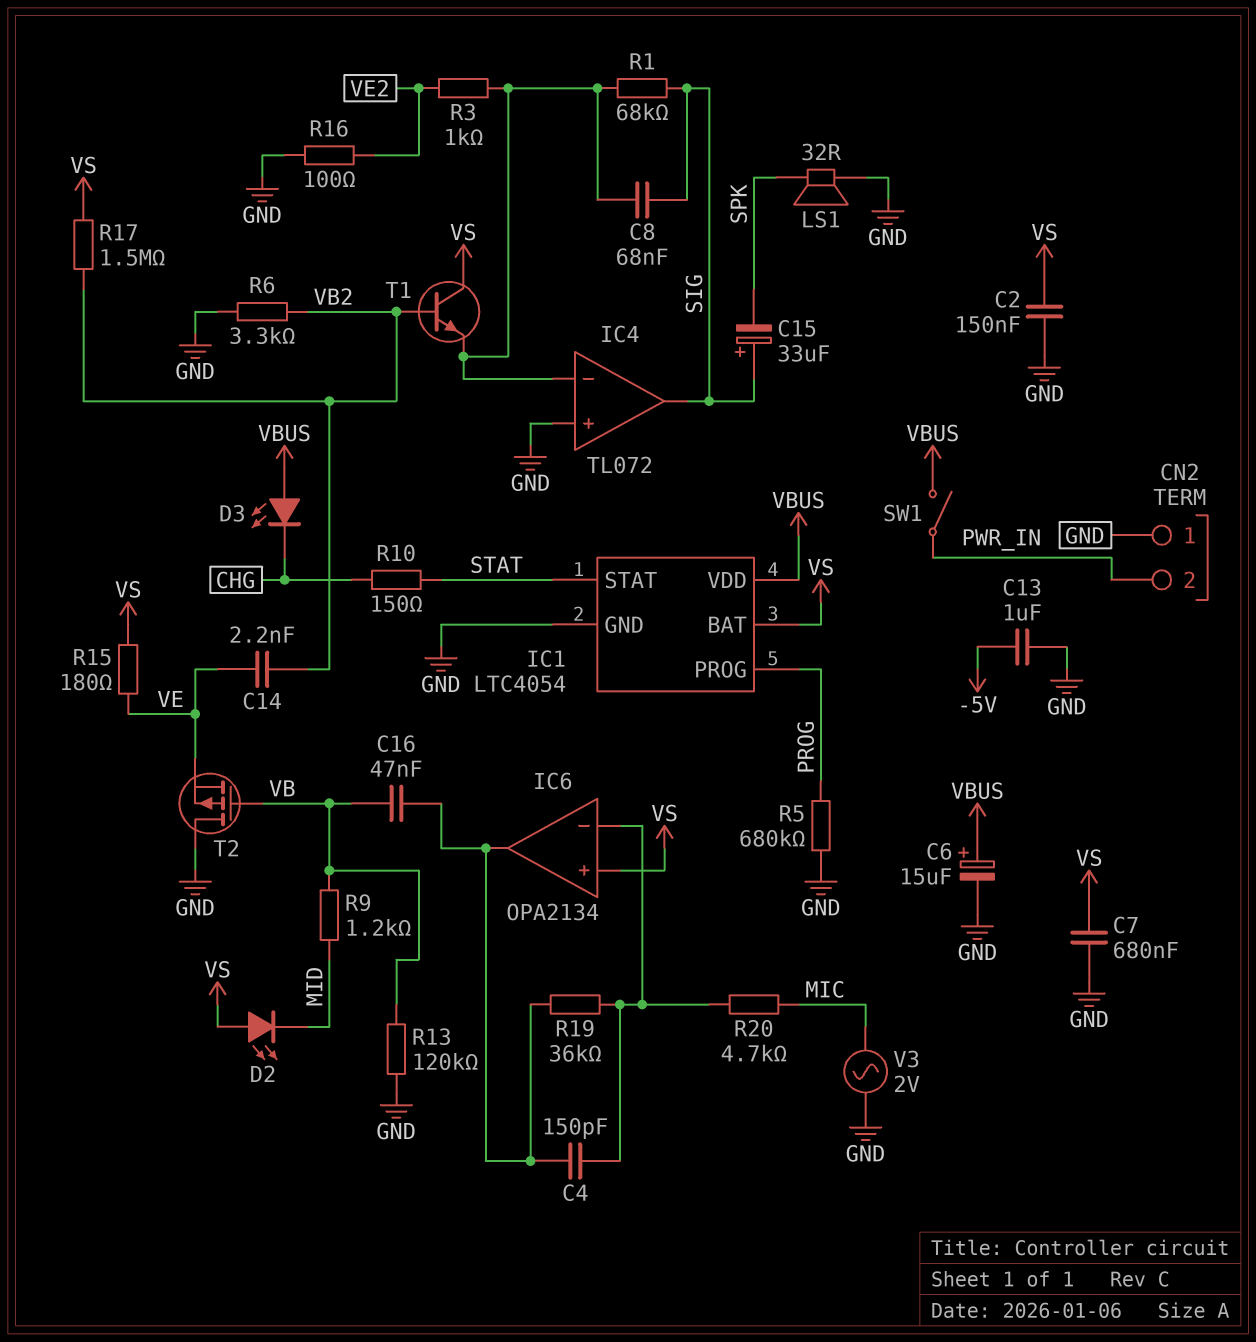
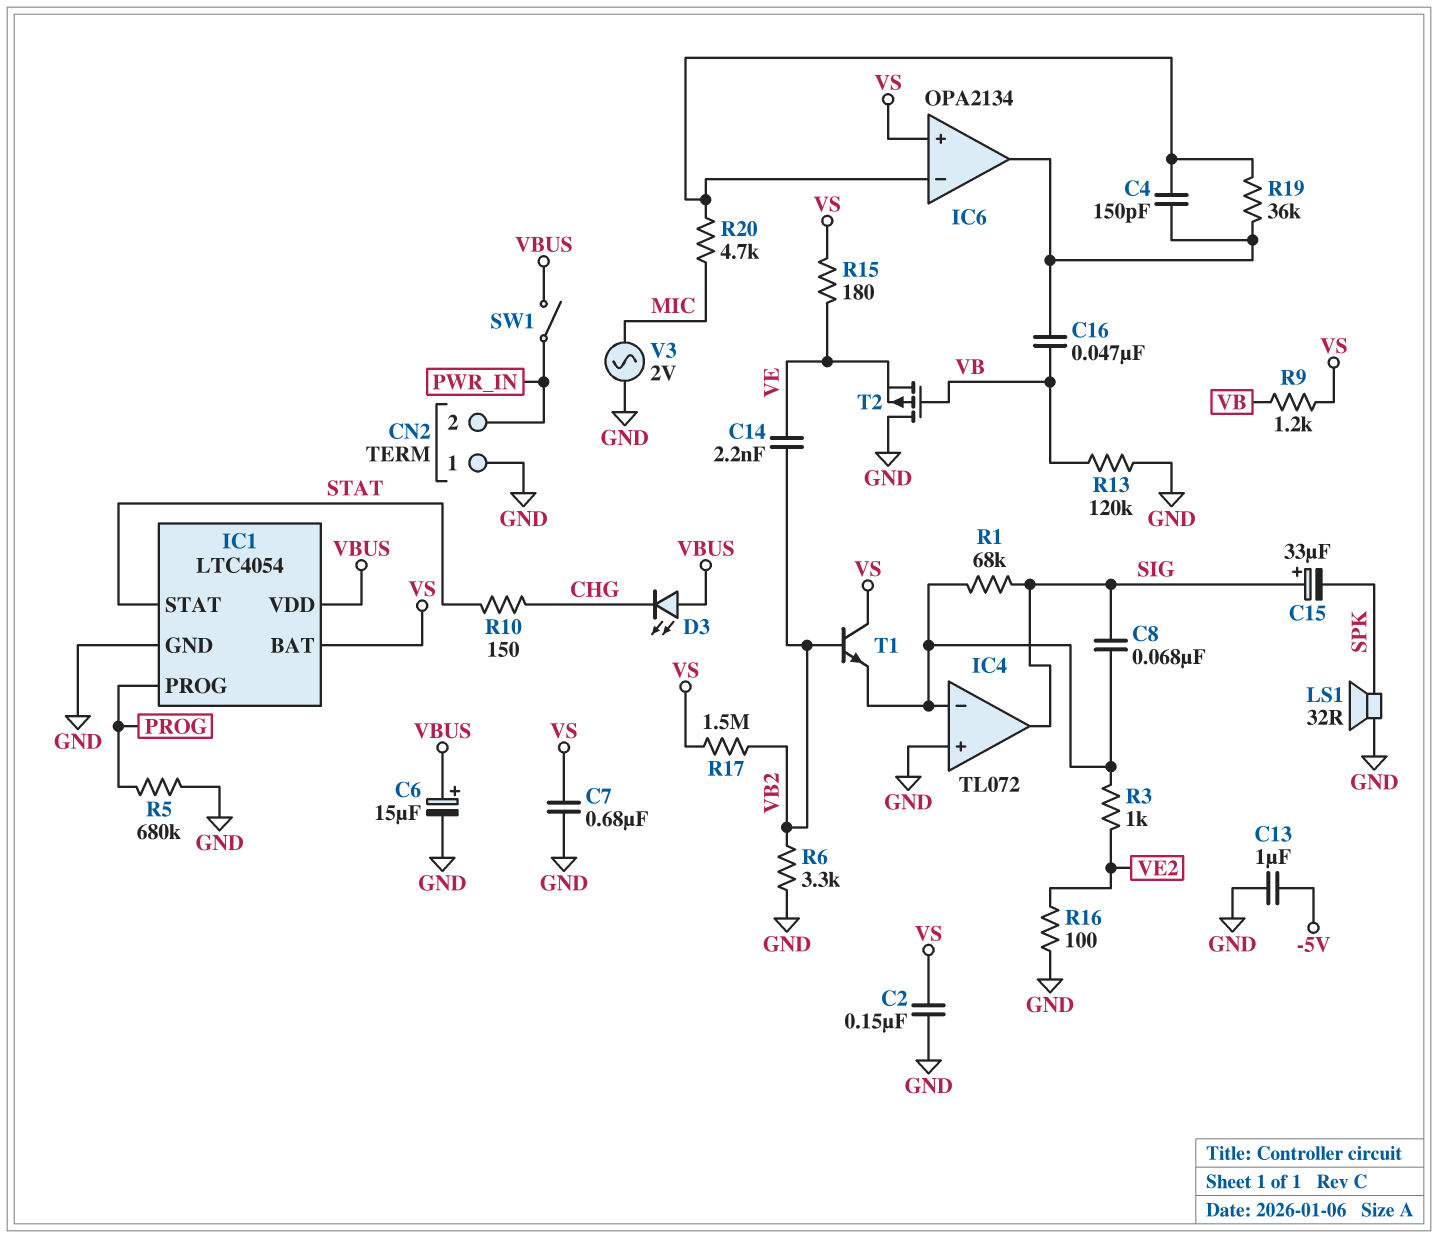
D2: LED (A VS, K MID) -> none
R9: 1.2k (MID, VB) -> 1.2k (VB, VS)

